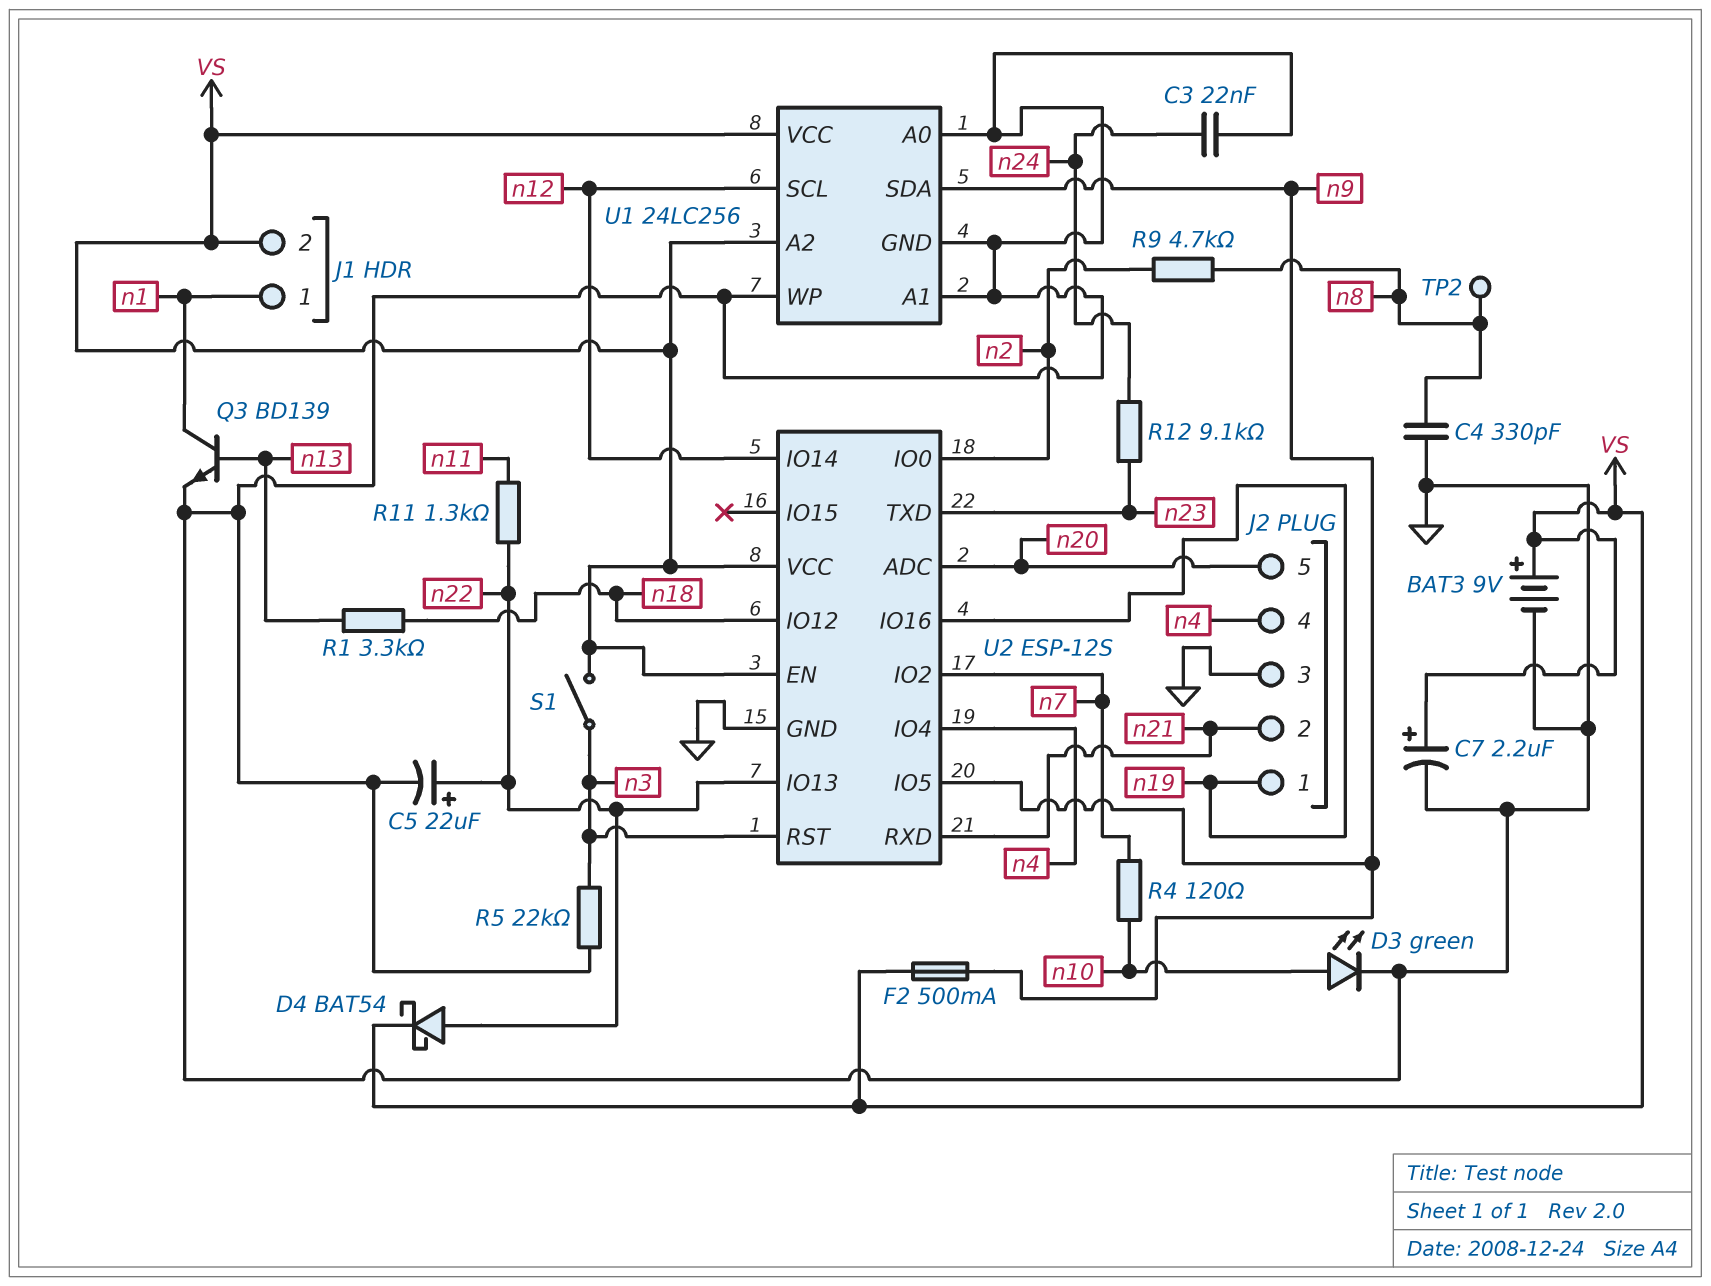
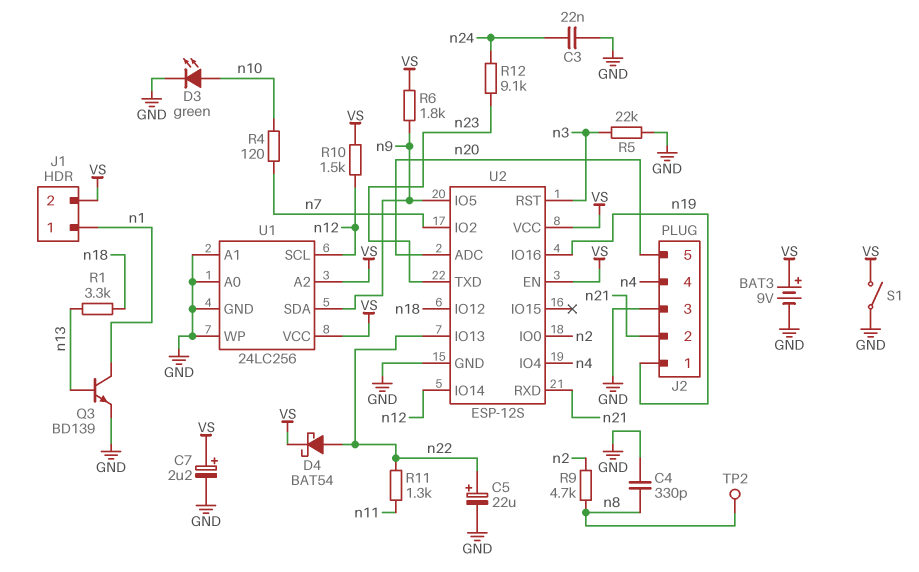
F2: 500mA (VS, n9) -> none
R6: none -> 1.8k (VS, n9)
R10: none -> 1.5k (VS, n12)
S1: switch (VS, n3) -> switch (GND, VS)

